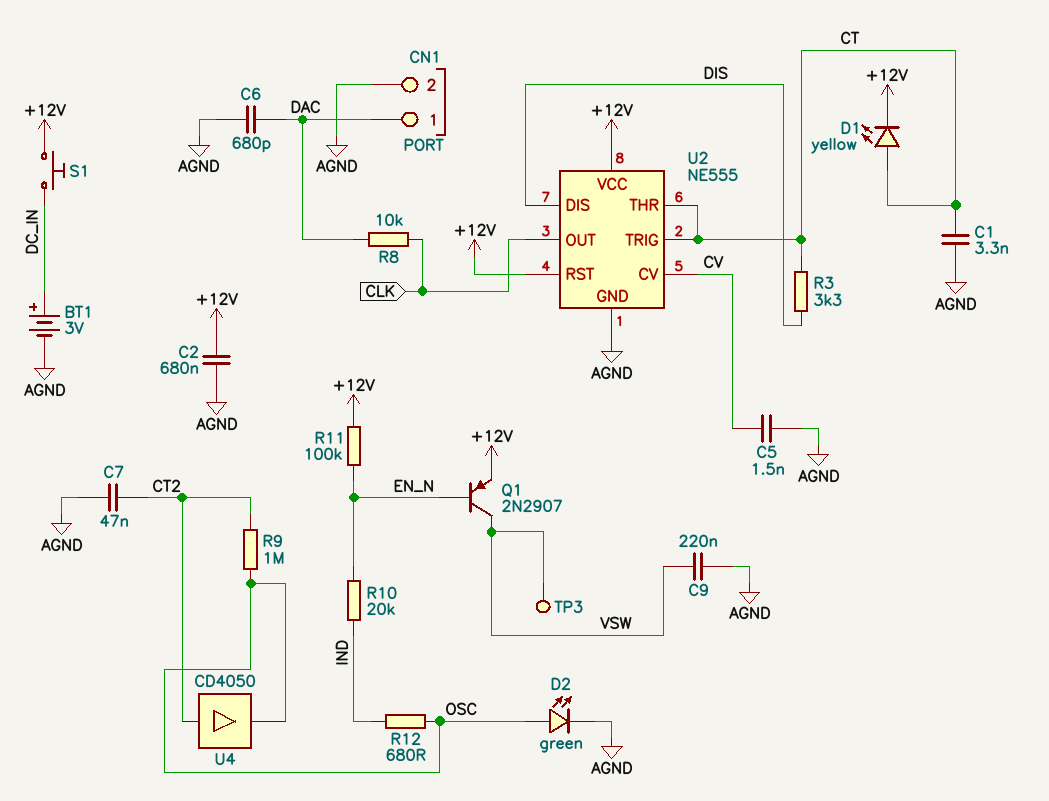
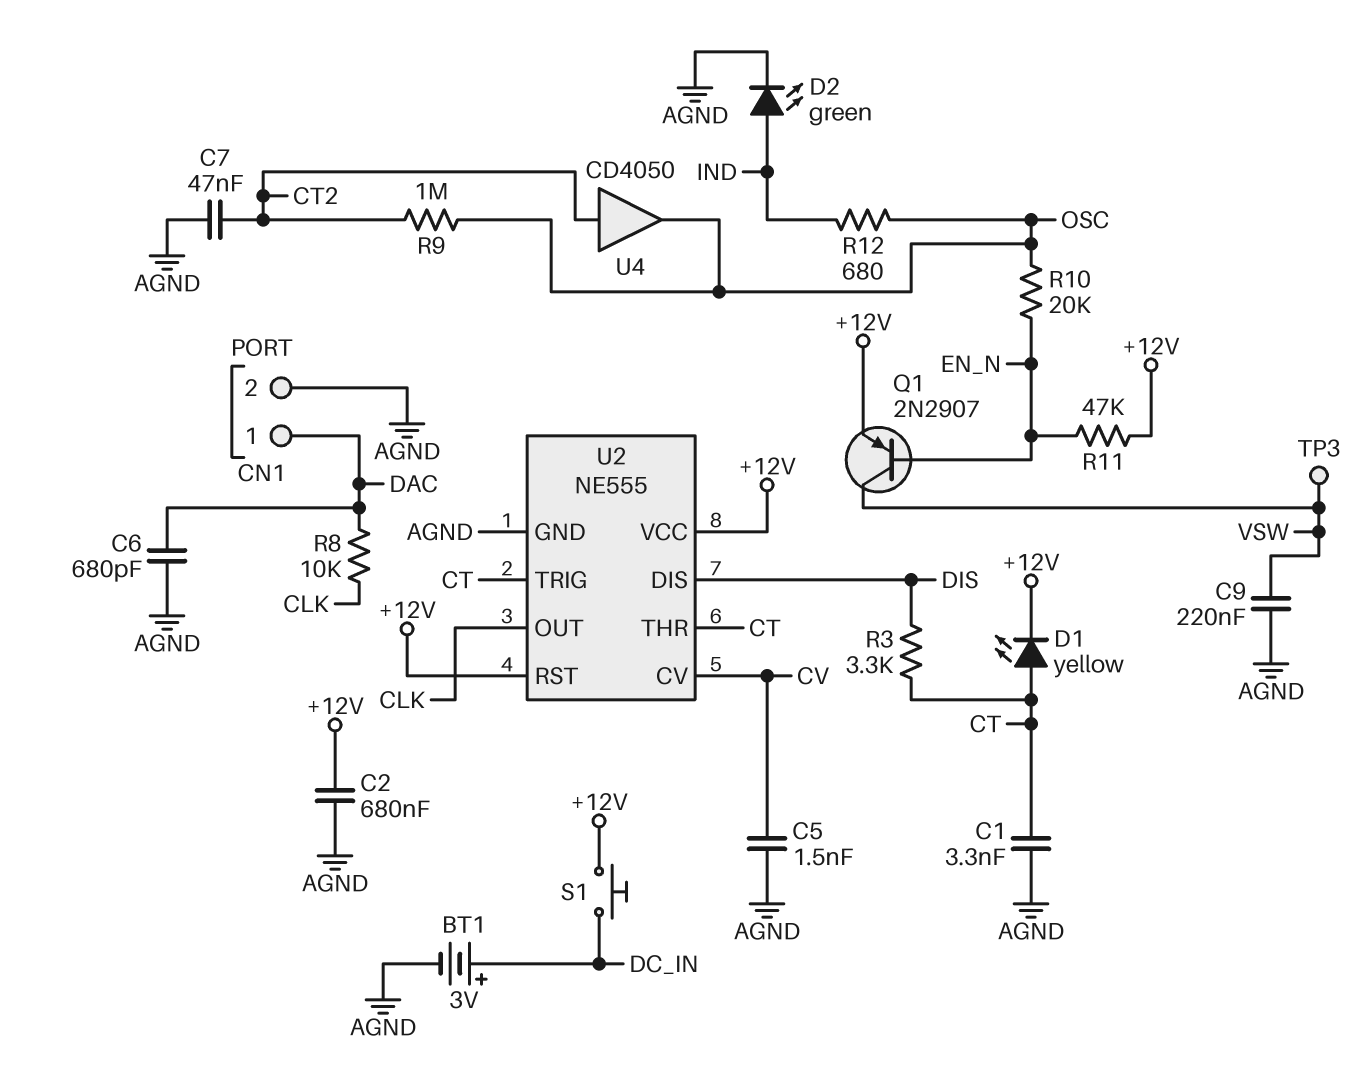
D2: LED green (A OSC, K AGND) -> LED green (A IND, K AGND)
R10: 20k (EN_N, IND) -> 20k (EN_N, OSC)
R11: 100k (+12V, EN_N) -> 47k (+12V, EN_N)

